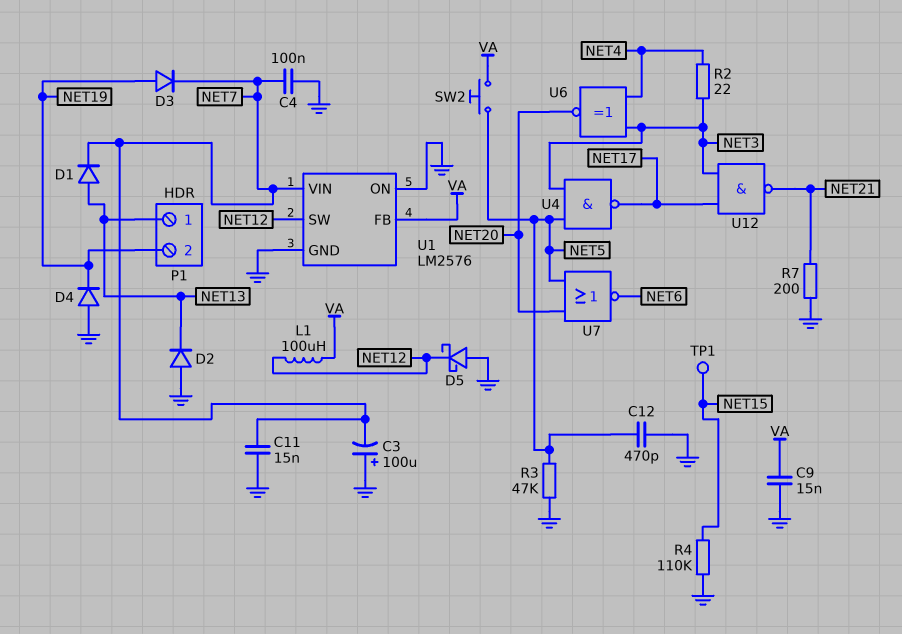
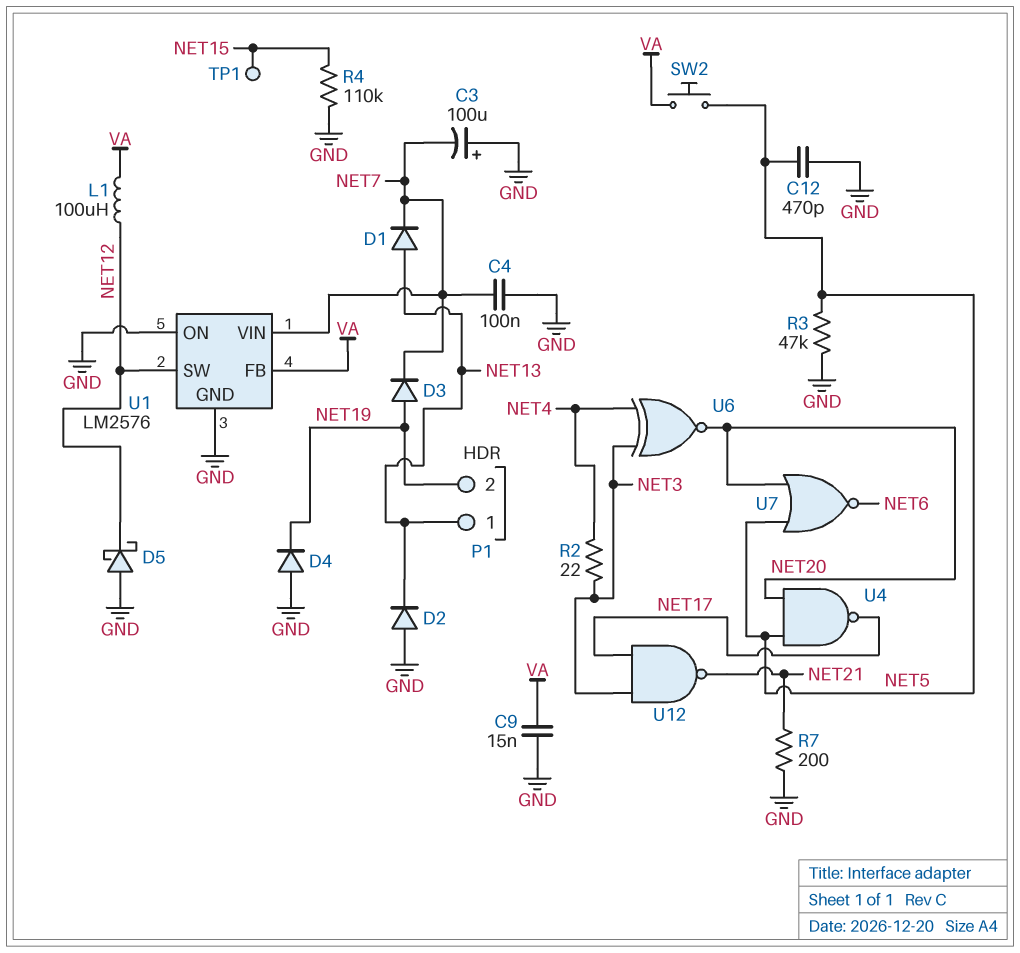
C11: 15nF (GND, NET7) -> none
U4: NAND (in NET3, in NET5, out NET17) -> NAND (in NET5, in NET20, out NET17)

